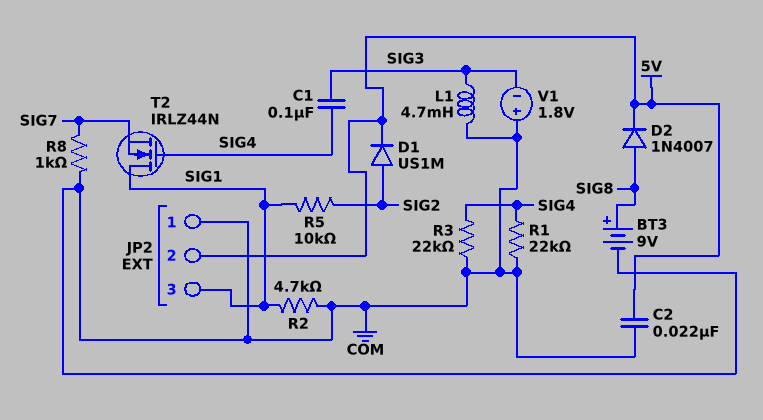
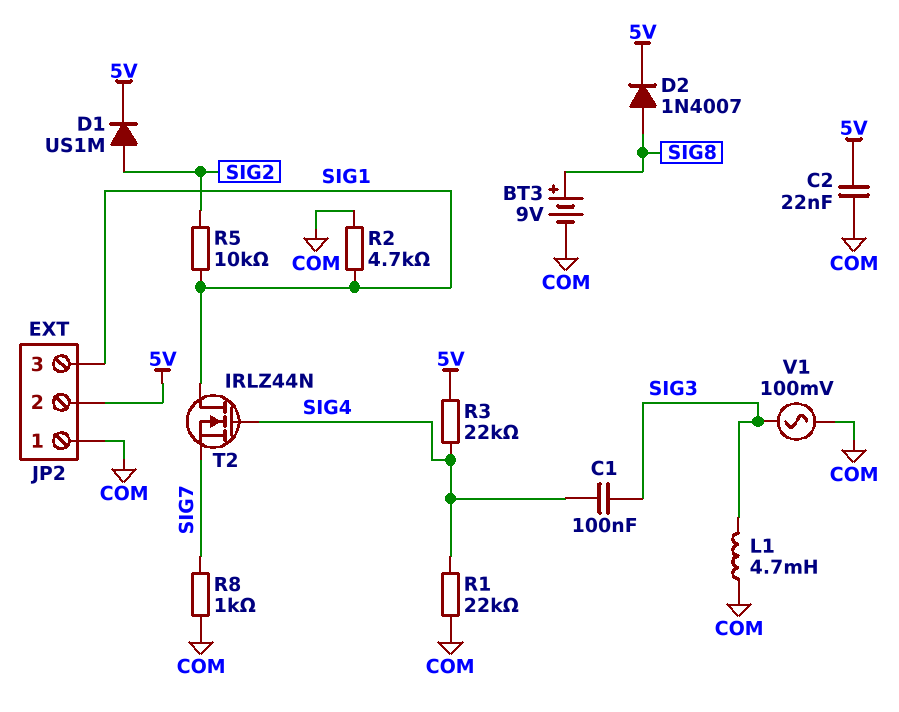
R3: 22k (COM, SIG4) -> 22k (5V, SIG4)
V1: 1.8V (plus COM, minus SIG3) -> AC 100mV (COM, SIG3)

